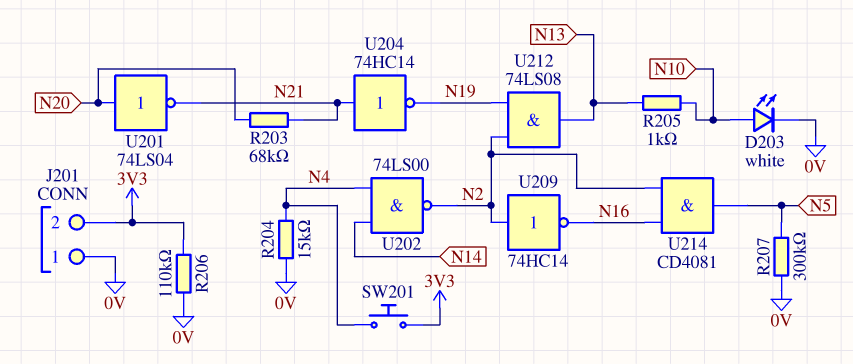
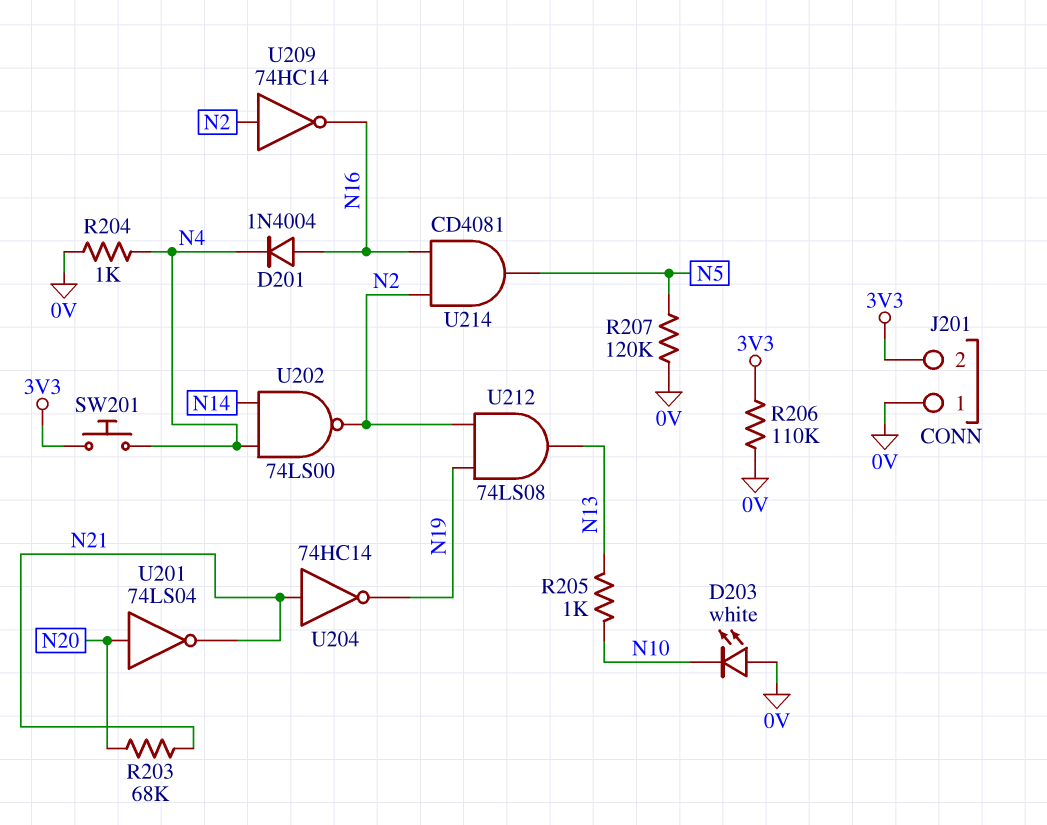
D201: none -> diode 1N4004 (A N16, K N4)
D203: LED white (A N10, K 0V) -> LED white (A 0V, K N10)
R204: 15k (0V, N4) -> 1k (0V, N4)
R207: 300k (0V, N5) -> 120k (0V, N5)

